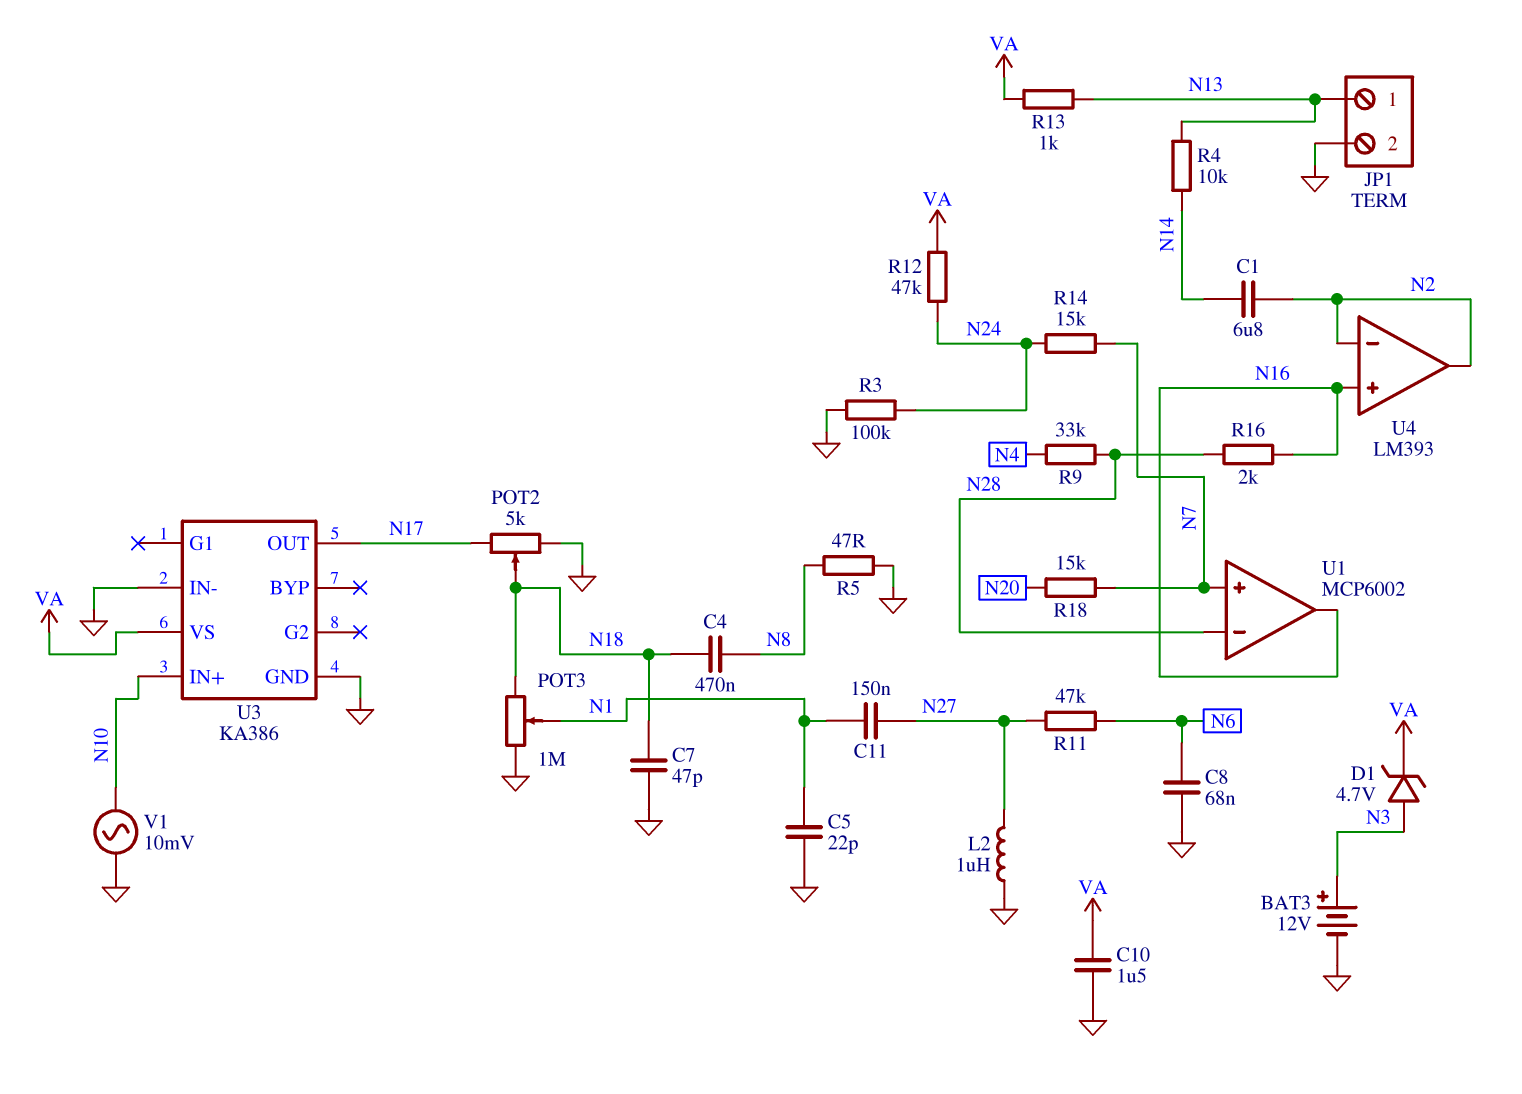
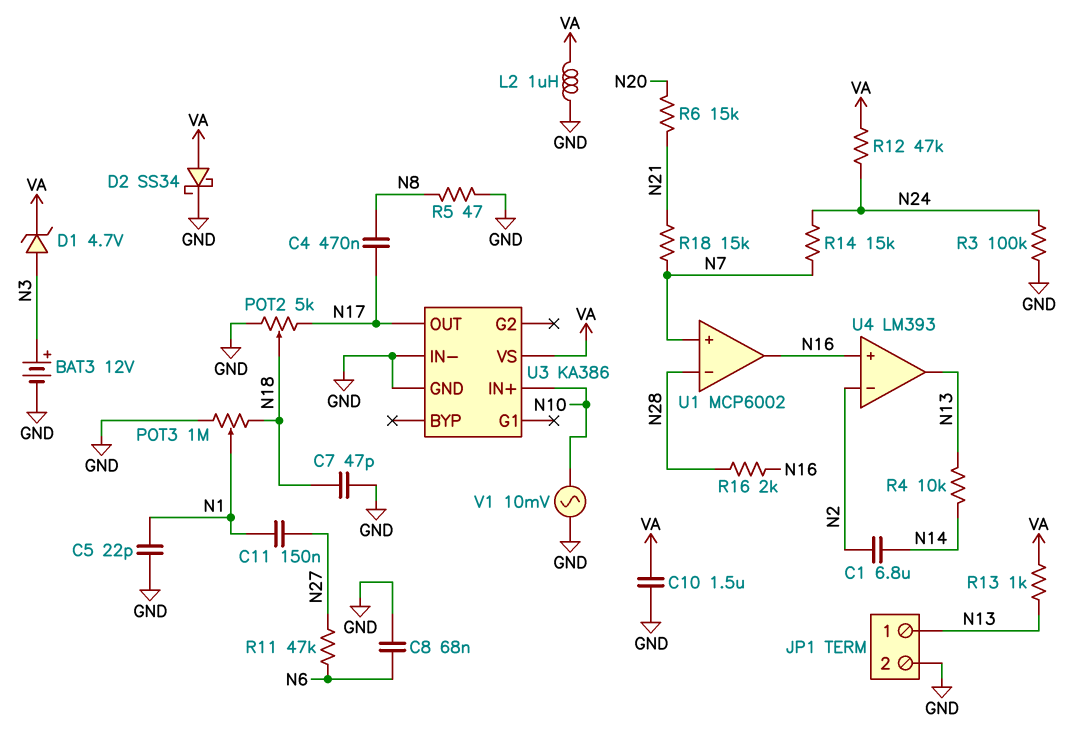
C4: 470nF (N8, N18) -> 470nF (N8, N17)
D2: none -> schottky SS34 (A VA, K GND)
L2: 1uH (GND, N27) -> 1uH (GND, VA)
R6: none -> 15k (N20, N21)
R9: 33k (N4, N28) -> none
R18: 15k (N7, N20) -> 15k (N7, N21)
U4 pin out: N2 -> N13

